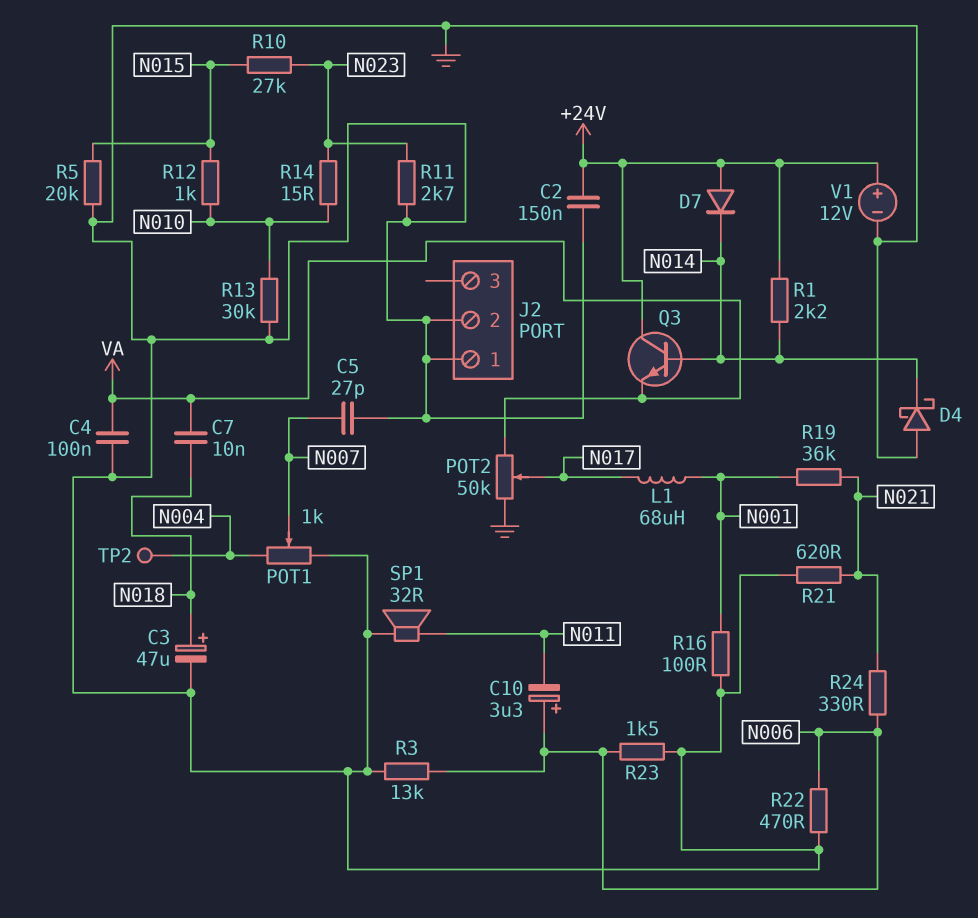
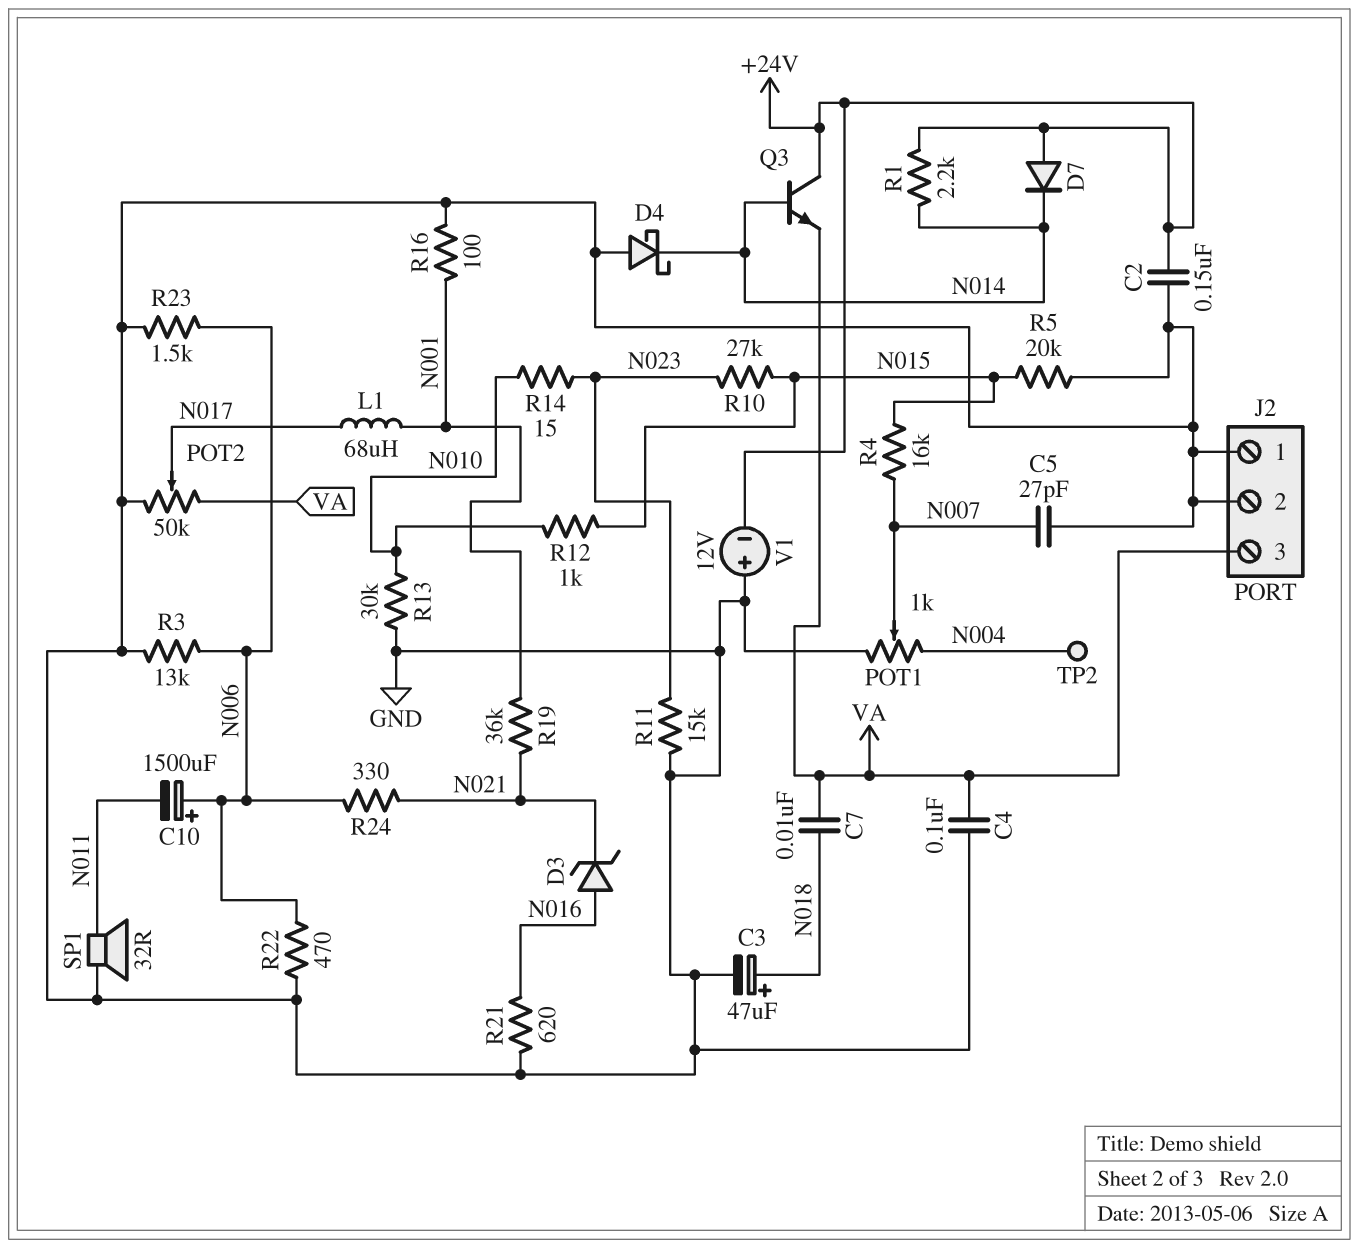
C10: 3.3uF (plus N006, minus N011) -> 1500uF (plus N006, minus N011)
D3: none -> zener (A N016, K N021)
J2 pin 3: none -> VA
R4: none -> 16k (N007, N015)
R11: 2.7k (GND, N023) -> 15k (GND, N023)
R21: 620 (GND, N021) -> 620 (GND, N016)
V1: 12V (plus +24V, minus GND) -> 12V (plus GND, minus +24V)

